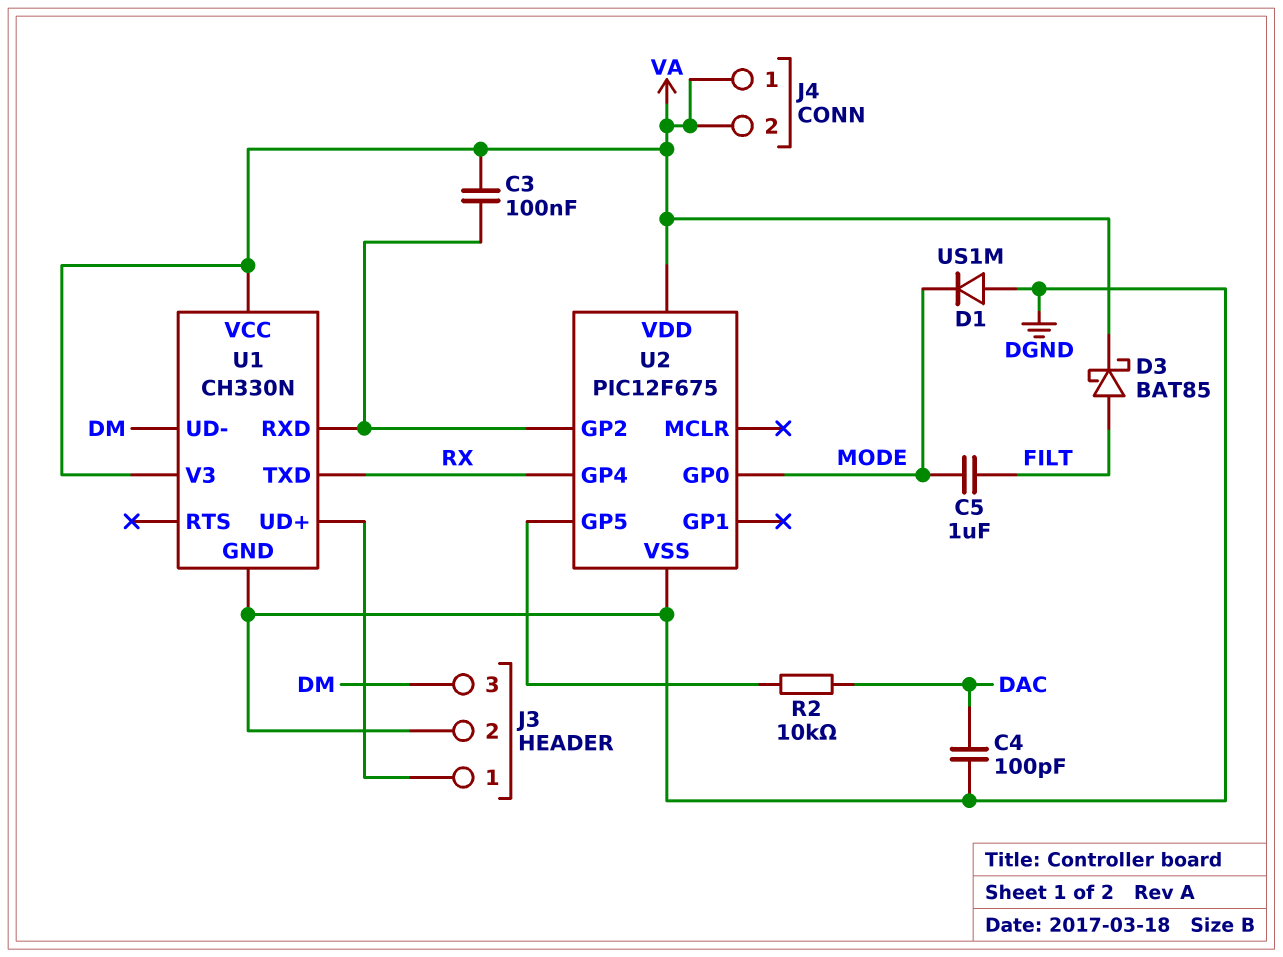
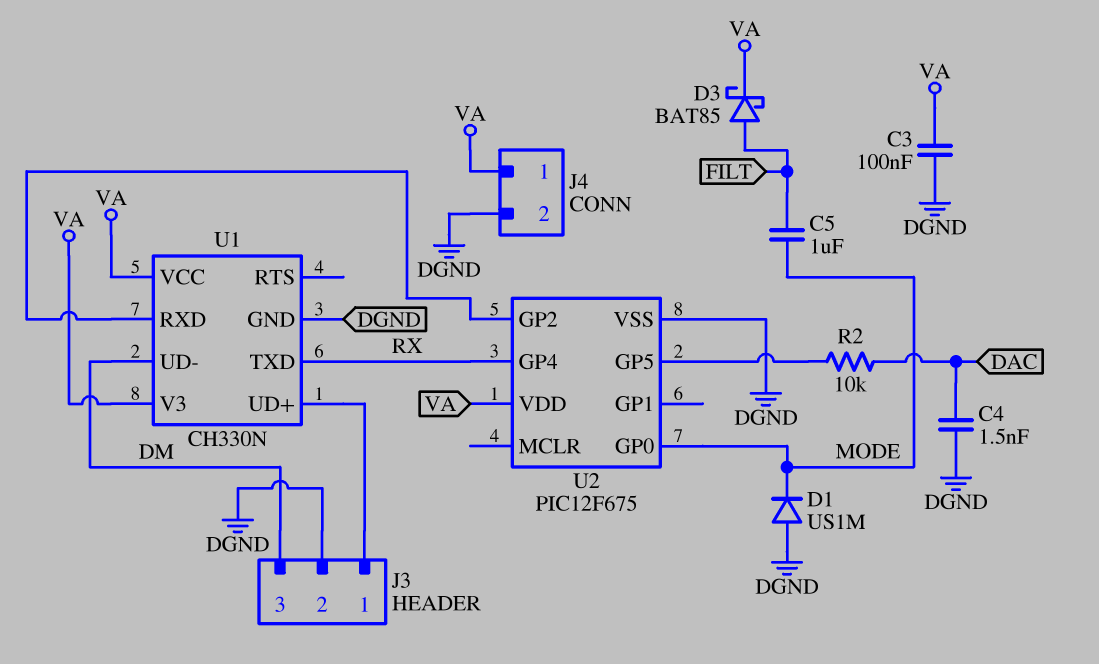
C3: 100nF (U1/RXD, VA) -> 100nF (DGND, VA)
C4: 100pF (DAC, DGND) -> 1.5nF (DAC, DGND)
J4 pin 2: VA -> DGND

